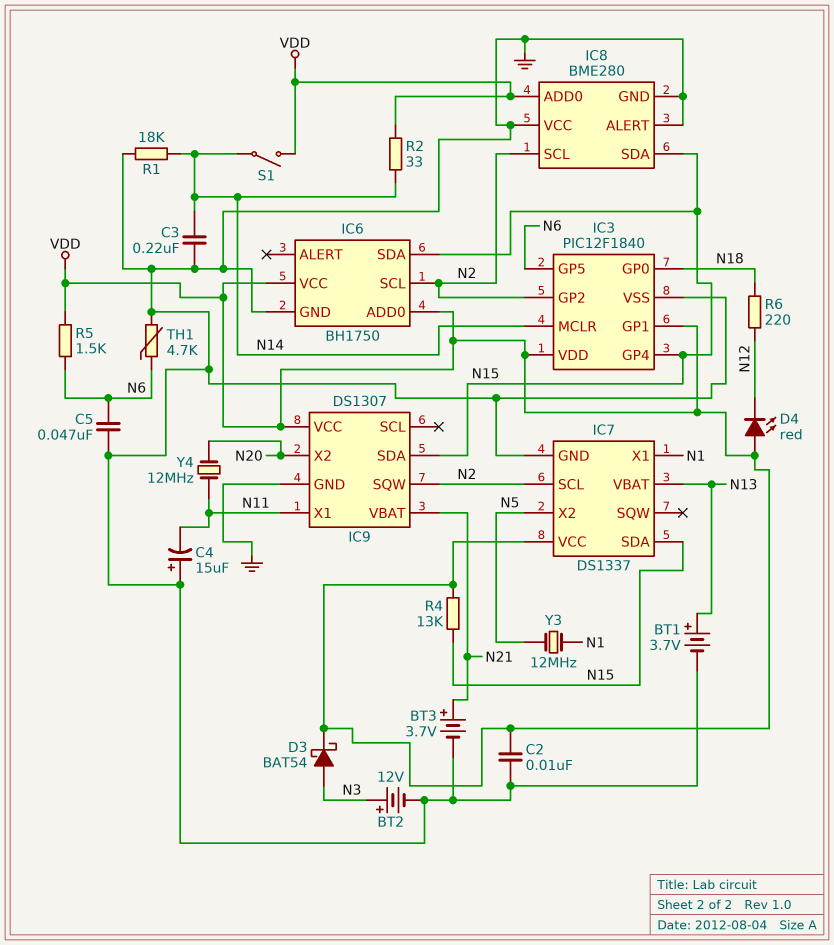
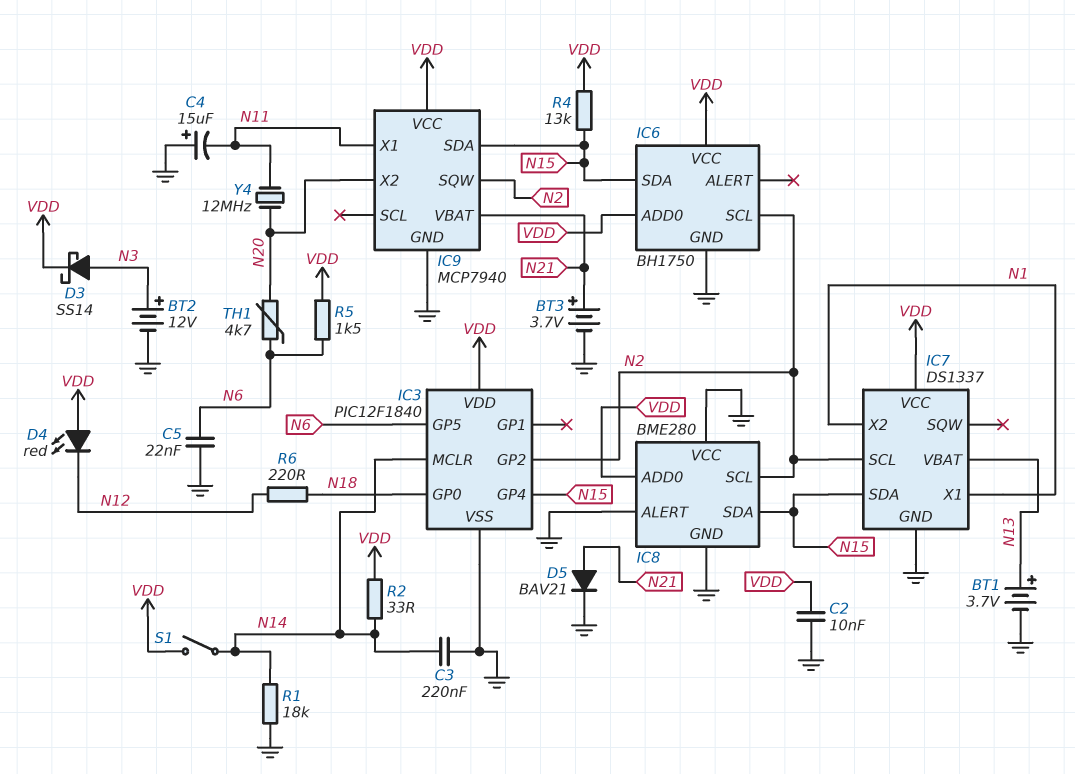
C5: 47nF (GND, N6) -> 22nF (GND, N6)
D3: schottky BAT54 (A N3, K VDD) -> schottky SS14 (A N3, K VDD)
D5: none -> diode BAV21 (A N21, K GND)
IC3 pin GP1: VDD -> none
IC7 pin X2: N5 -> N1
IC9: DS1307 -> MCP7940
TH1: 4.7k (GND, N6) -> 4.7k (N6, N20)
Y3: 12MHz (N1, N5) -> none

